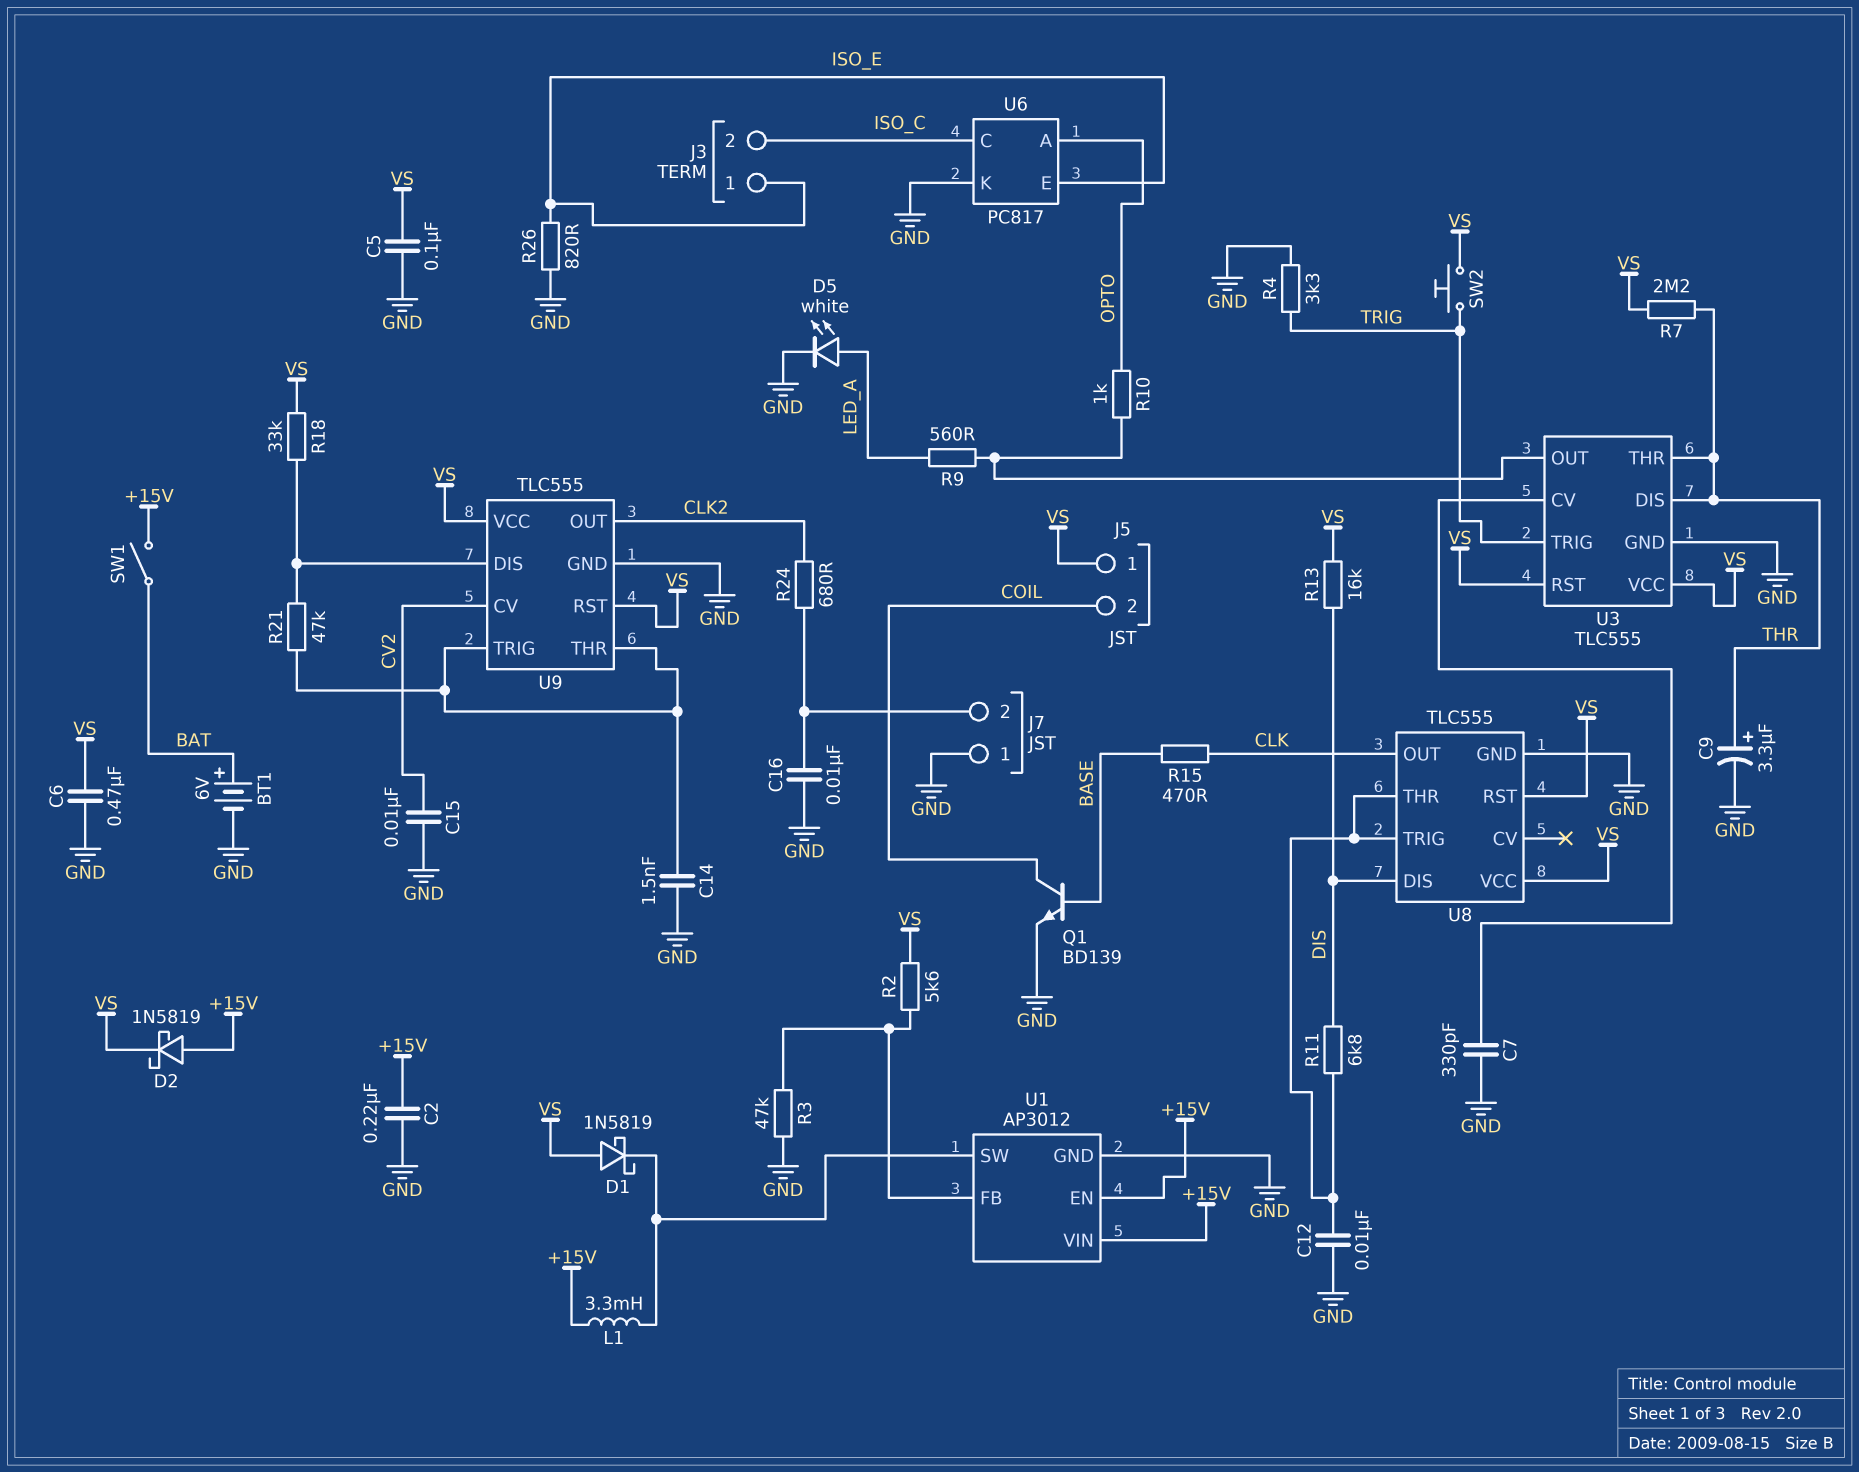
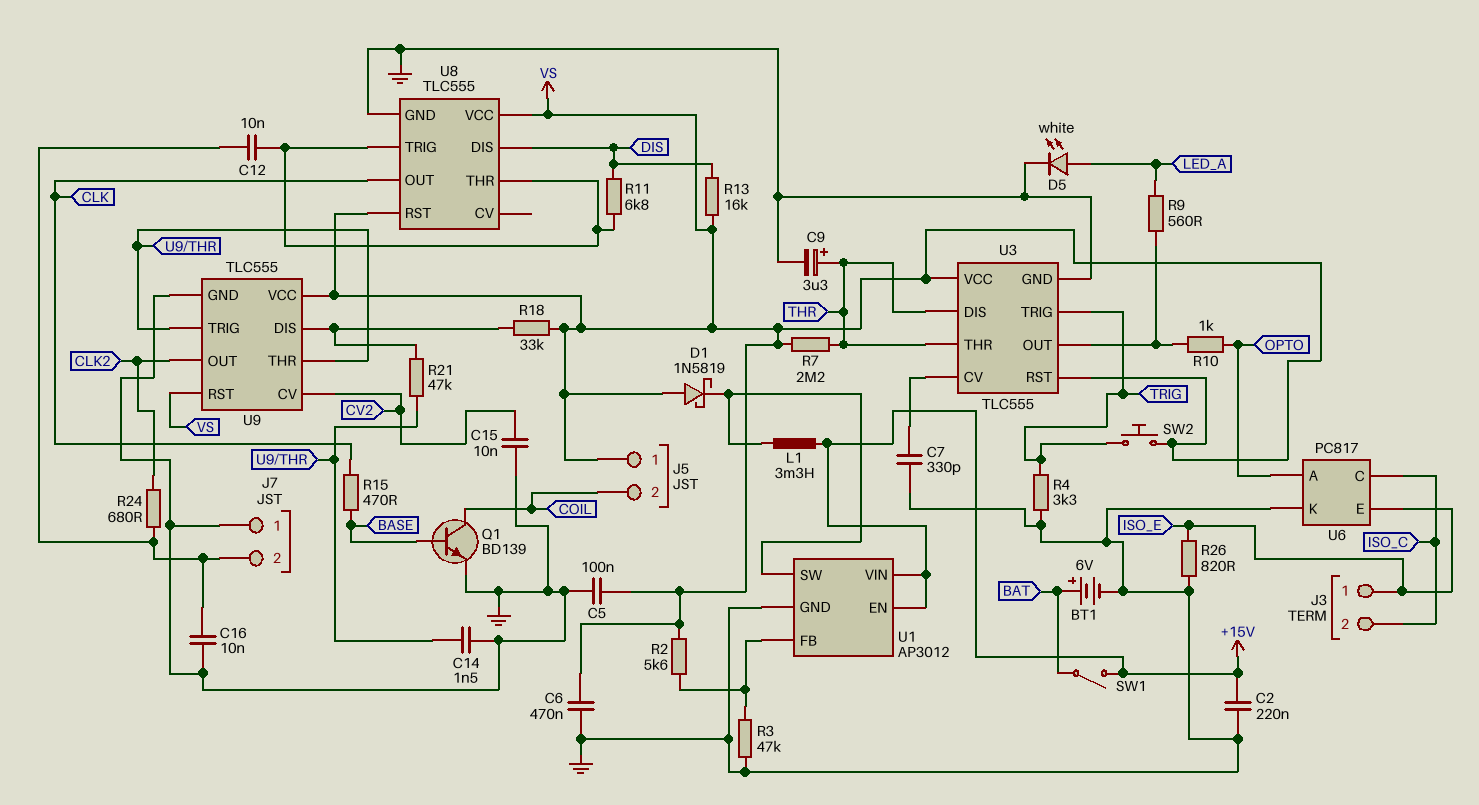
C12: 10nF (GND, U8/THR) -> 10nF (J7/2, U8/THR)
D2: schottky 1N5819 (A +15V, K VS) -> none

